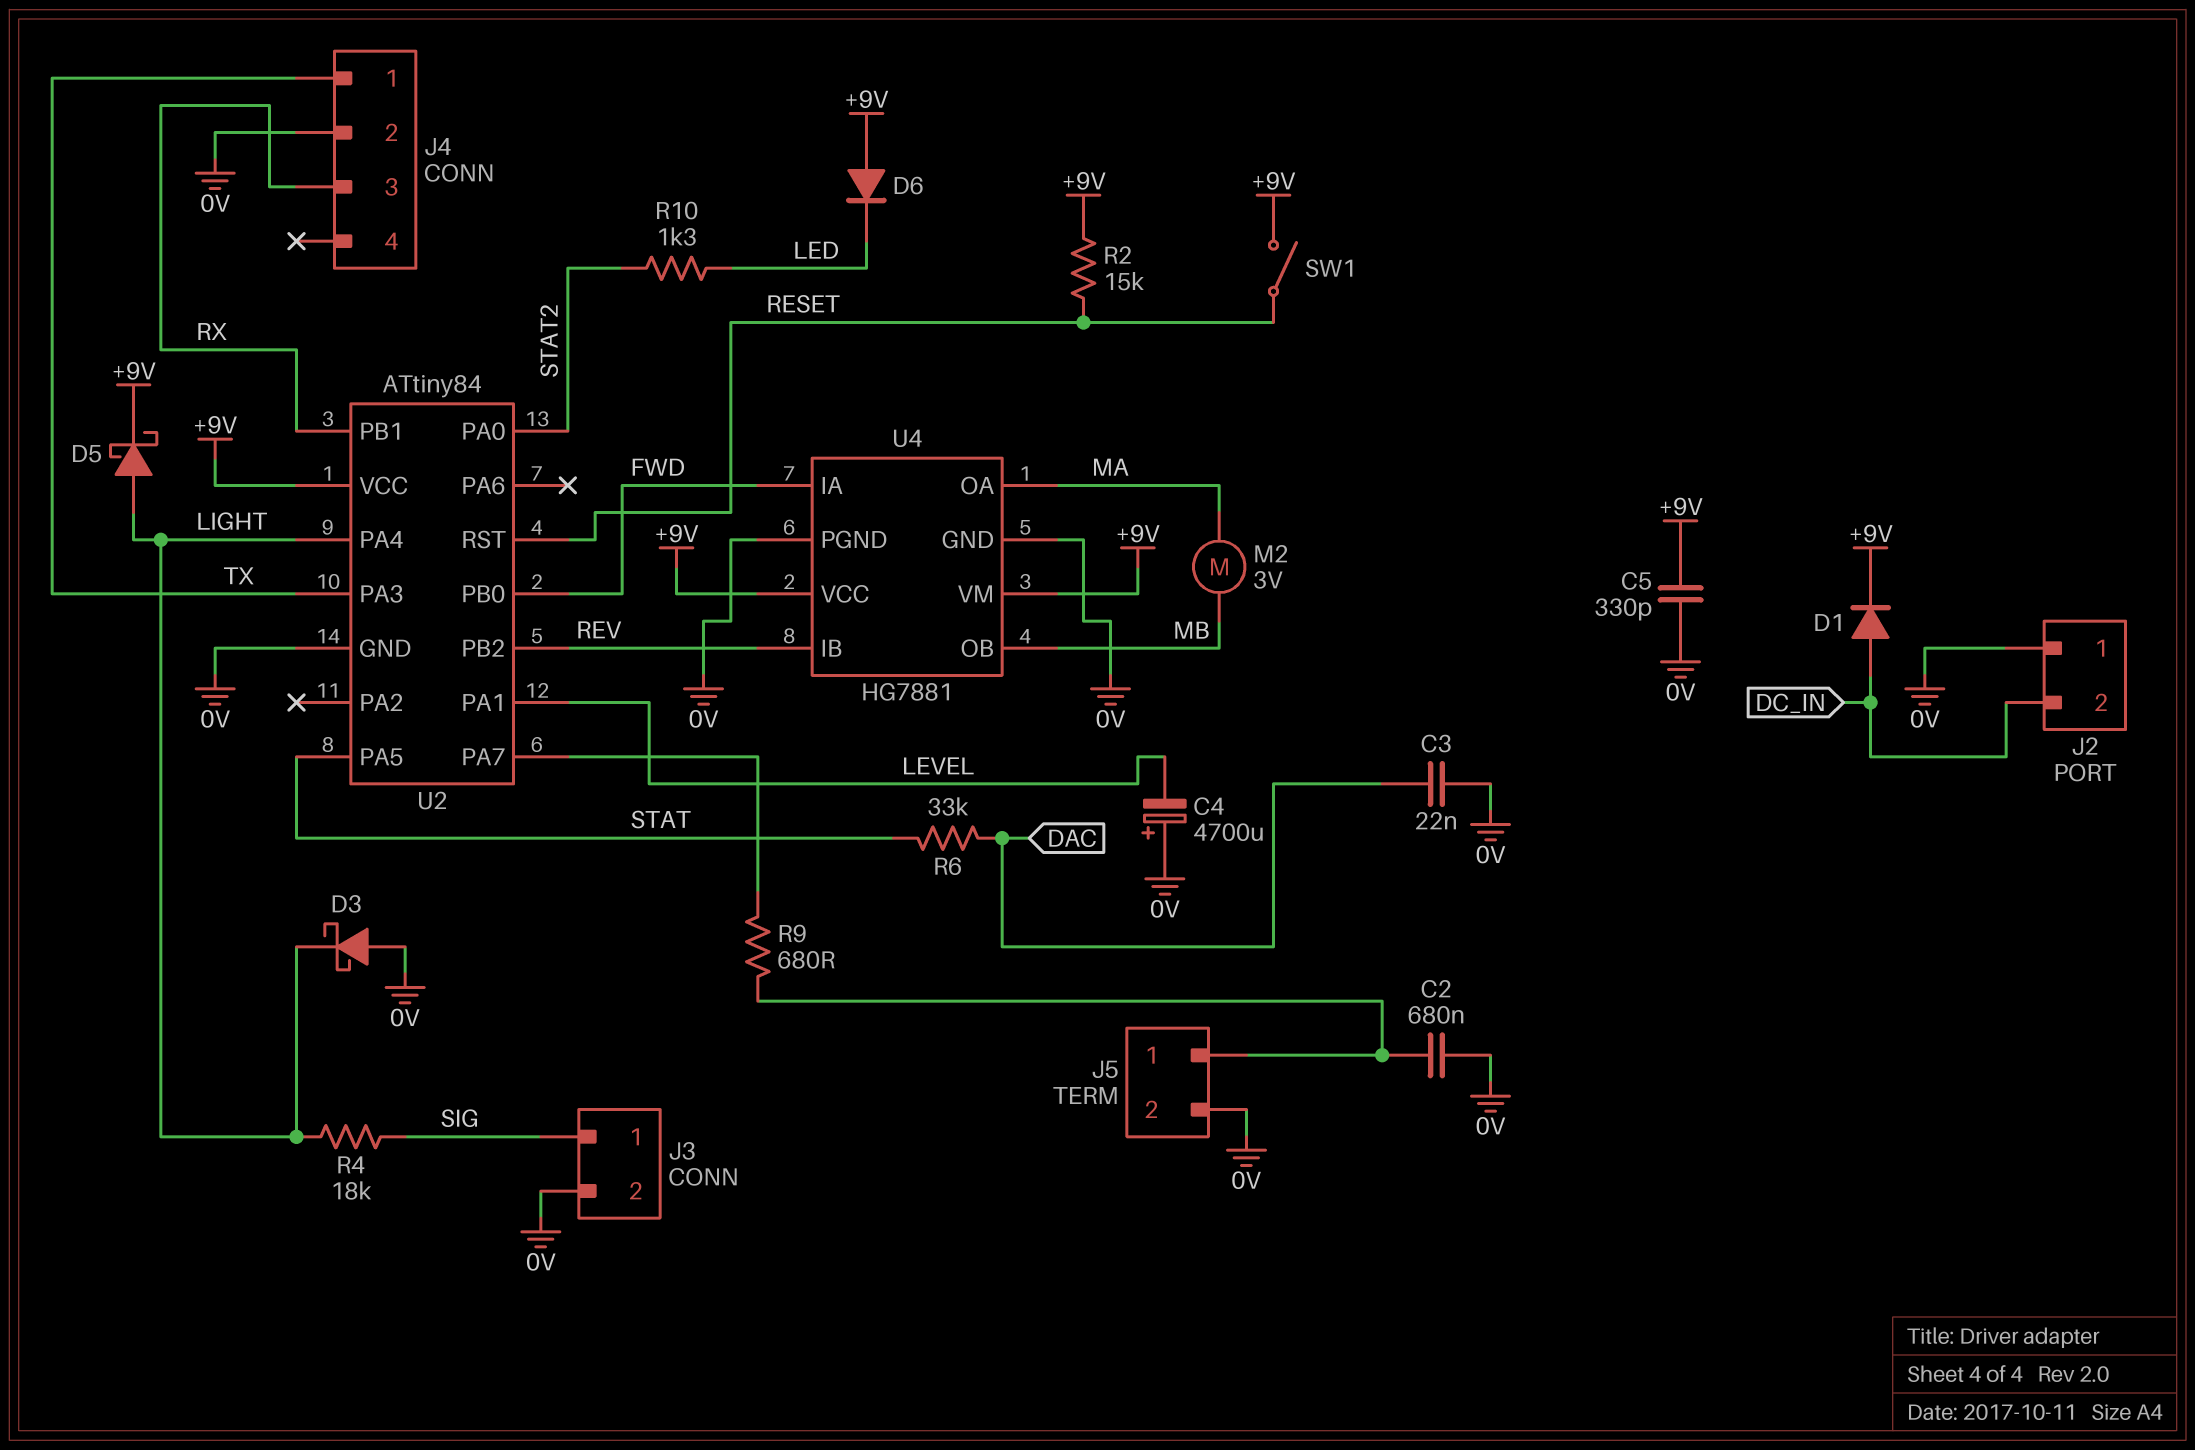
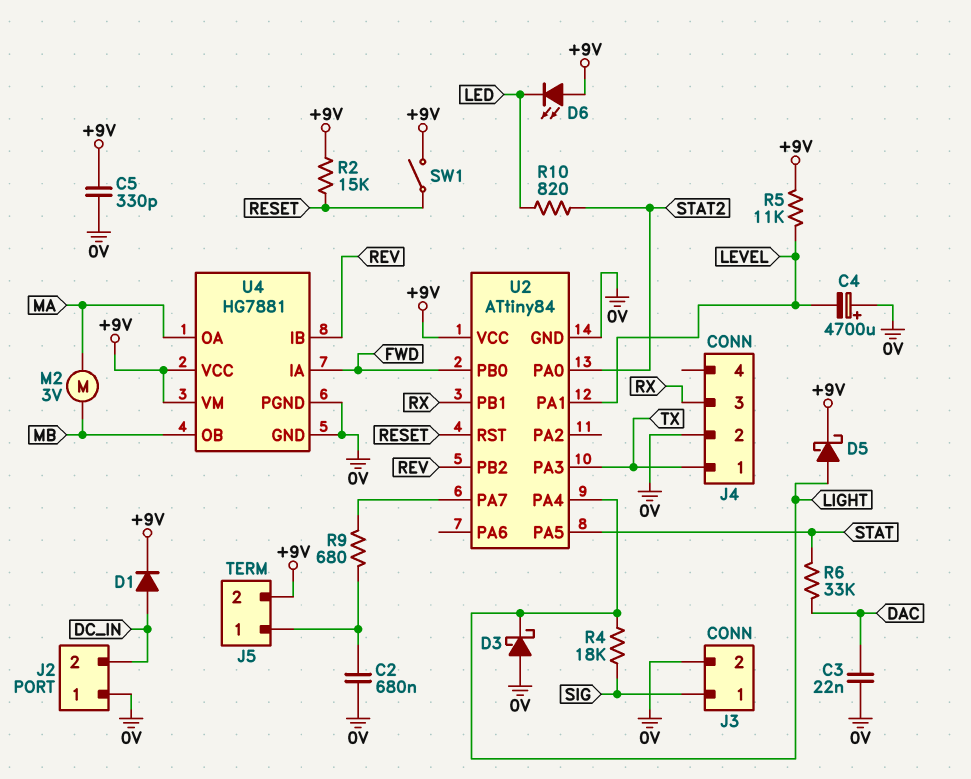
D6: diode (A +9V, K LED) -> LED (A +9V, K LED)
J5 pin 2: 0V -> +9V
R5: none -> 11k (+9V, LEVEL)
R10: 1.3k (LED, STAT2) -> 820 (LED, STAT2)

